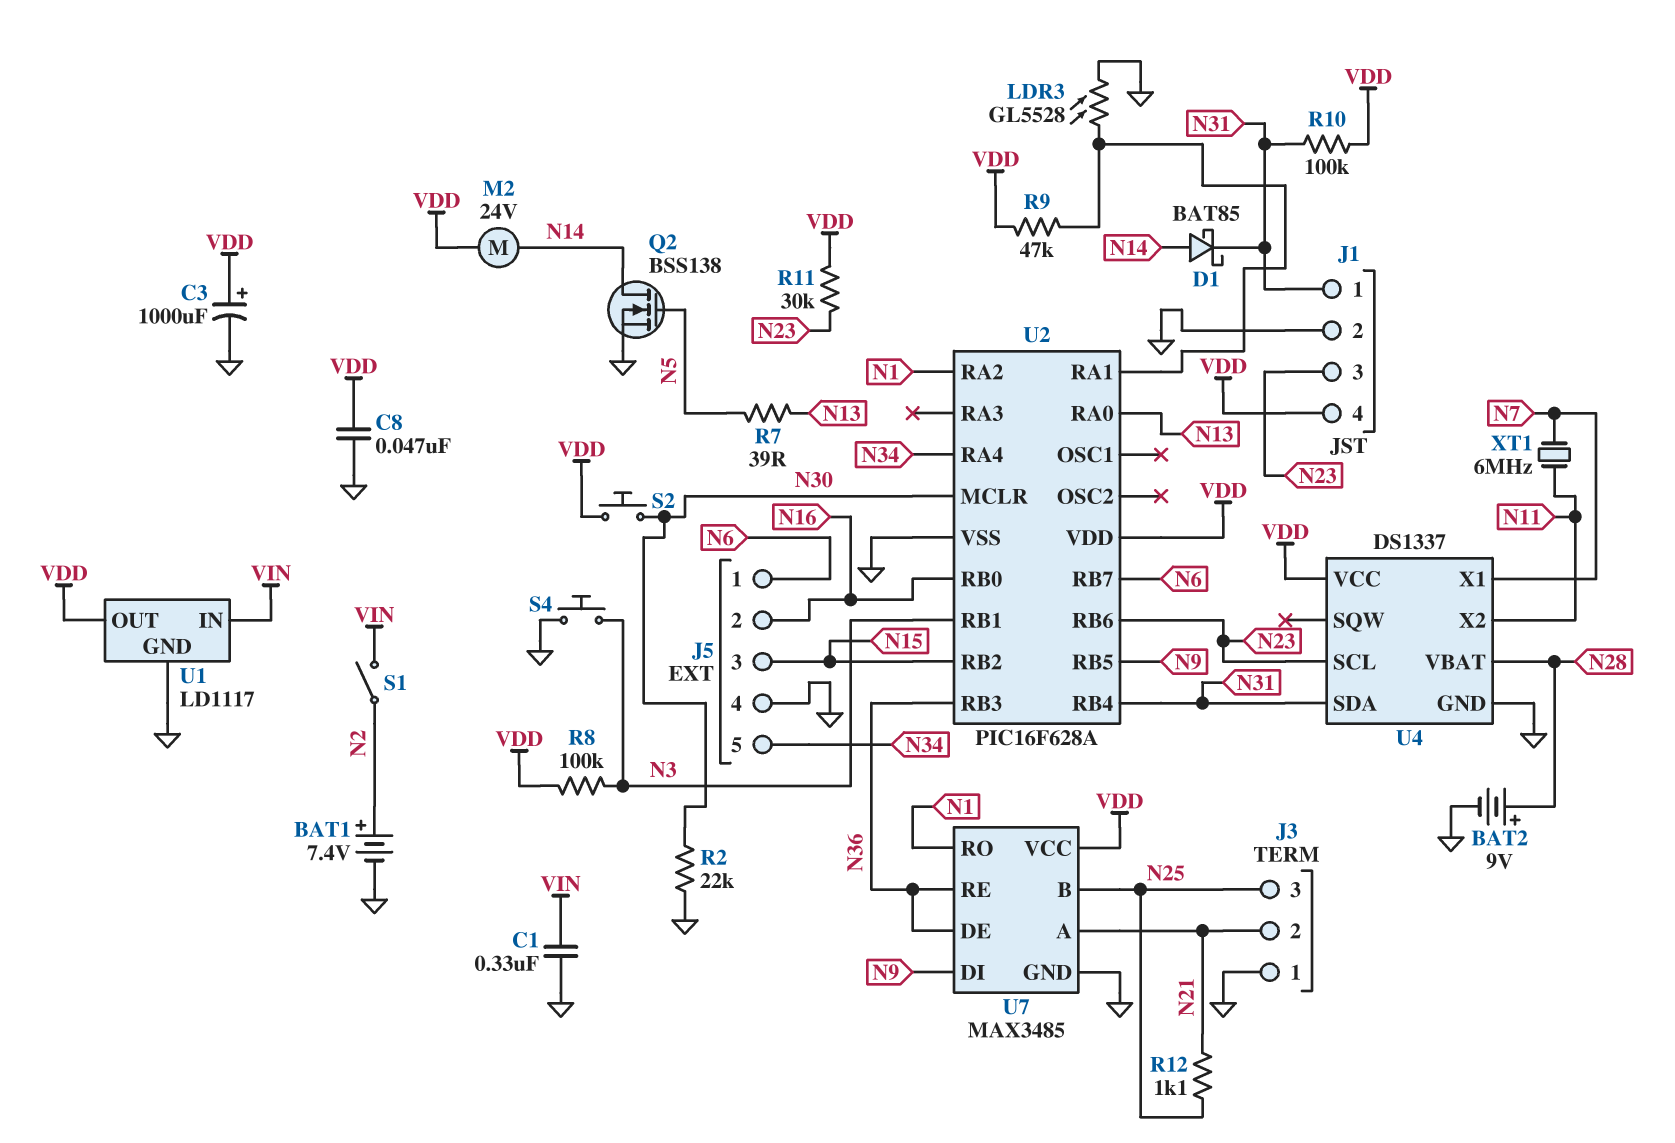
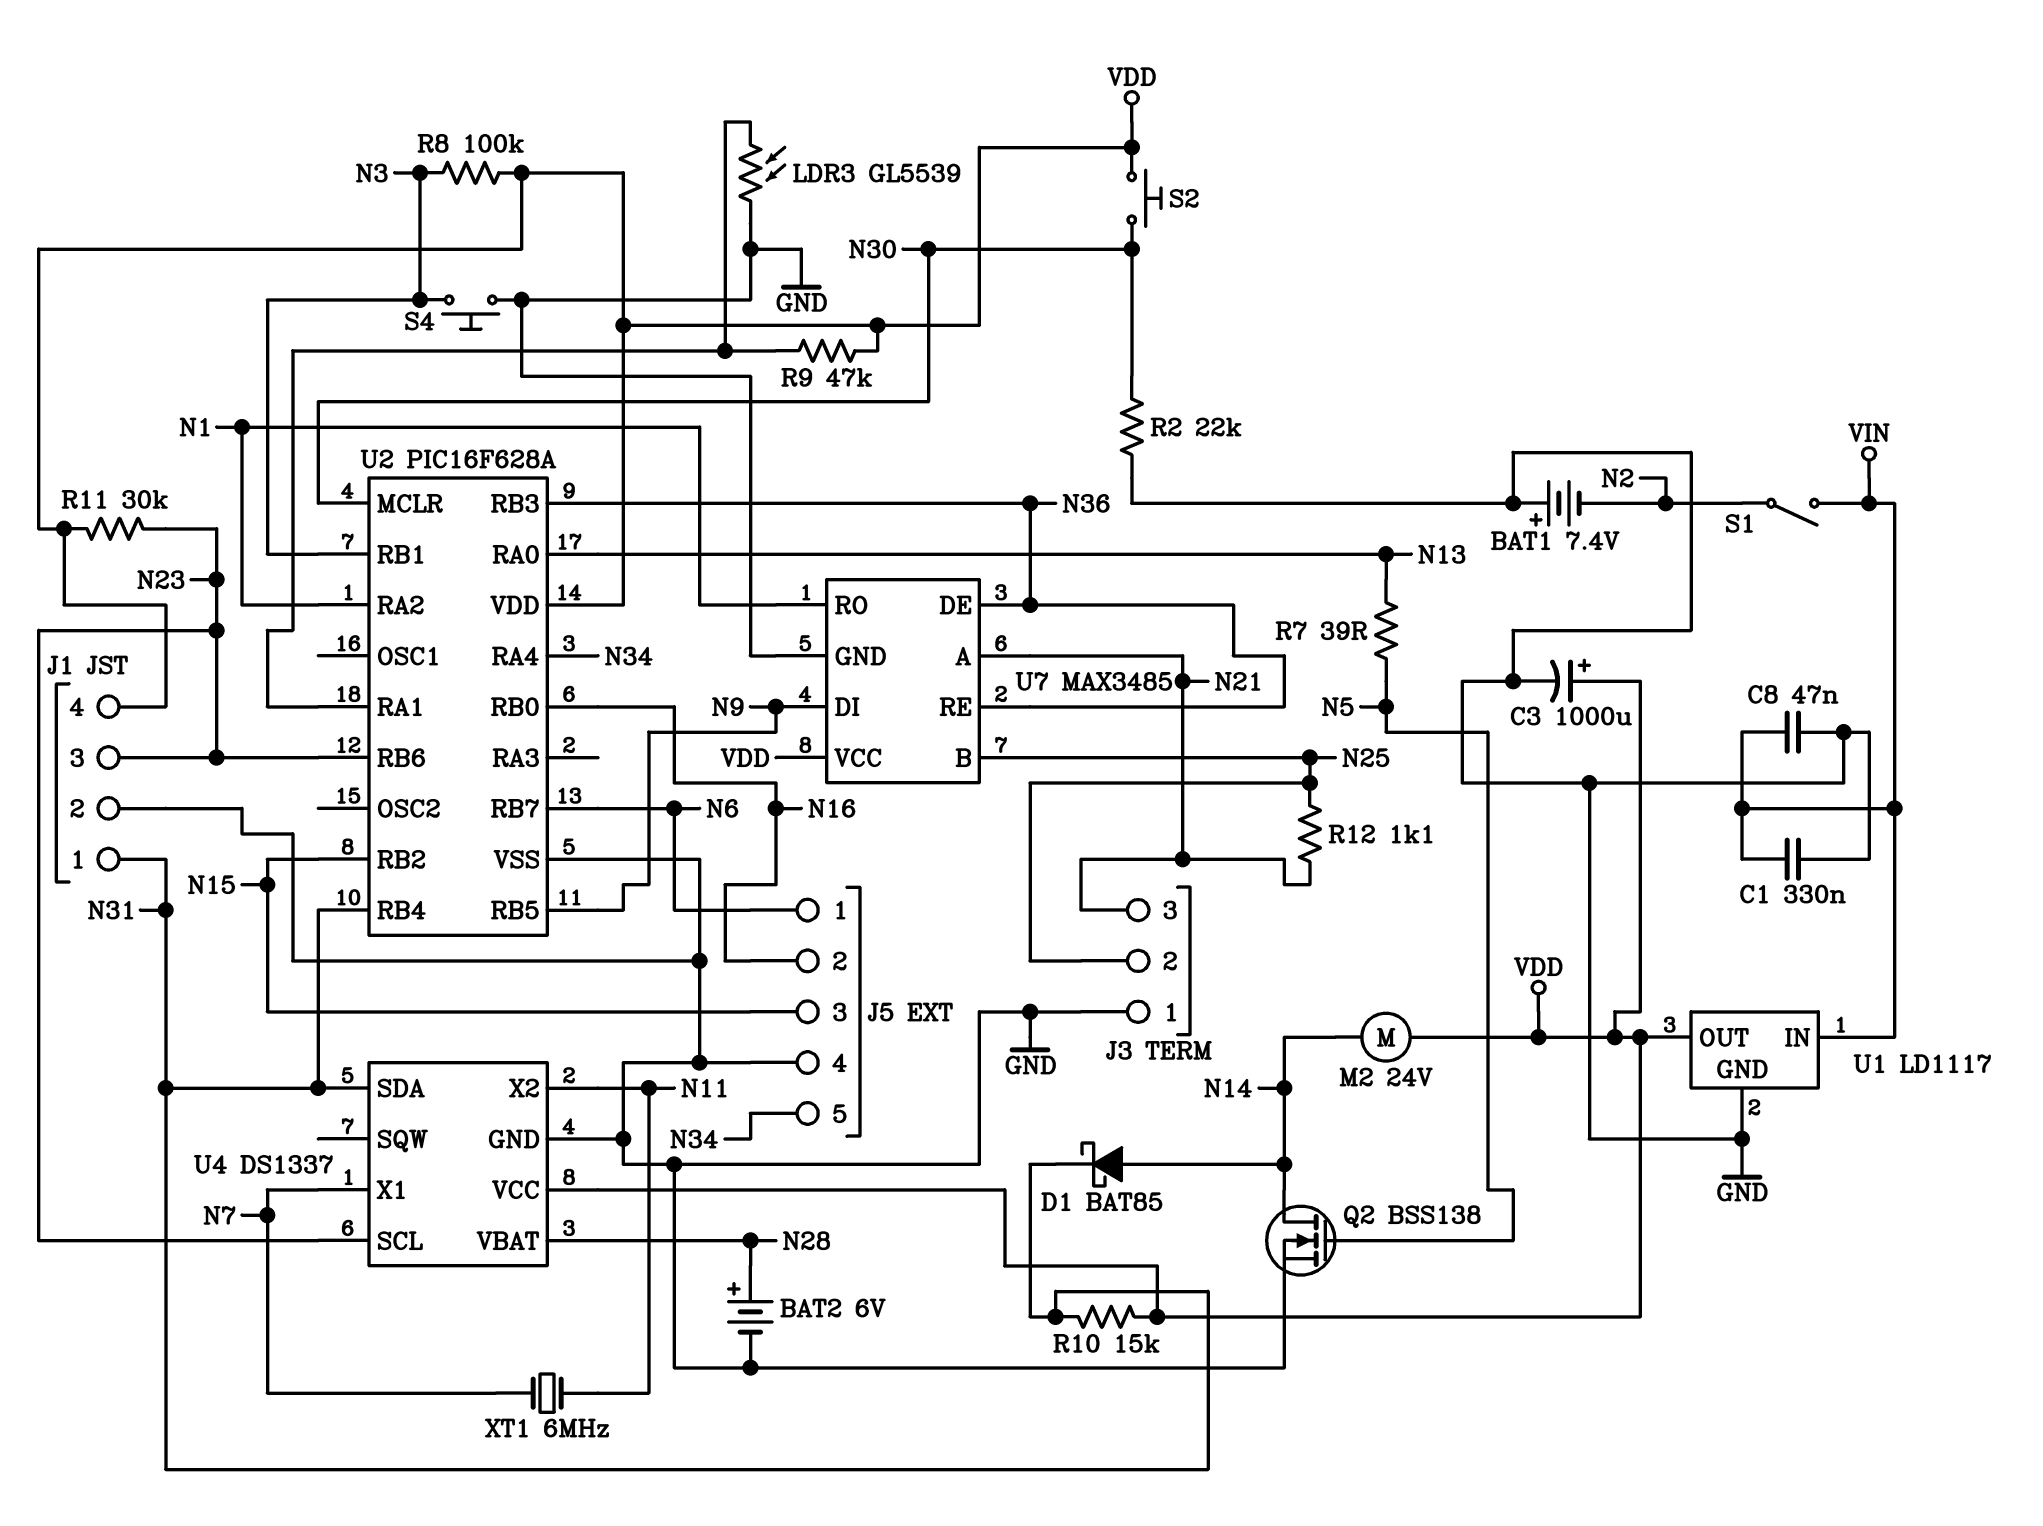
BAT1: 7.4V (plus N2, minus GND) -> 7.4V (plus GND, minus N2)
BAT2: 9V (plus N28, minus GND) -> 6V (plus N28, minus GND)
C8: 47nF (GND, VDD) -> 47nF (GND, VIN)
J3 pin 2: N21 -> N25
J3 pin 3: N25 -> N21
LDR3: GL5528 (GND, U2/RA1) -> GL5539 (GND, U2/RA1)
R10: 100k (N31, VDD) -> 15k (N31, VDD)

